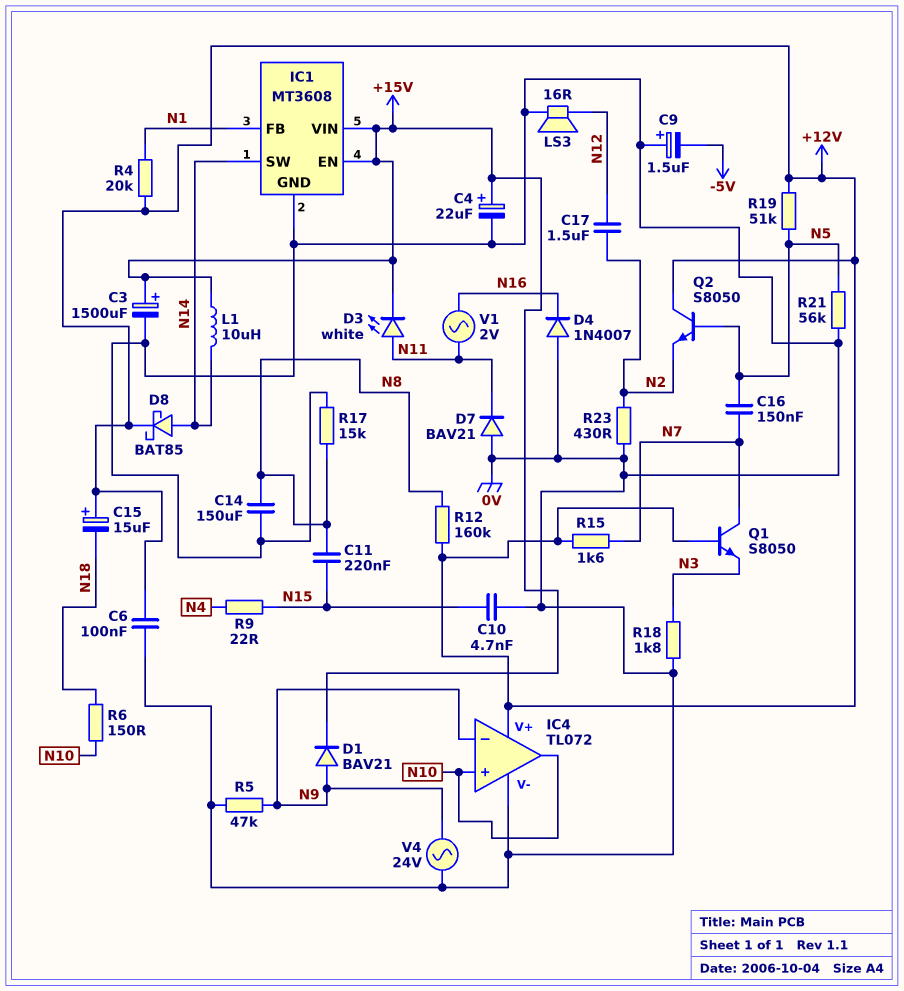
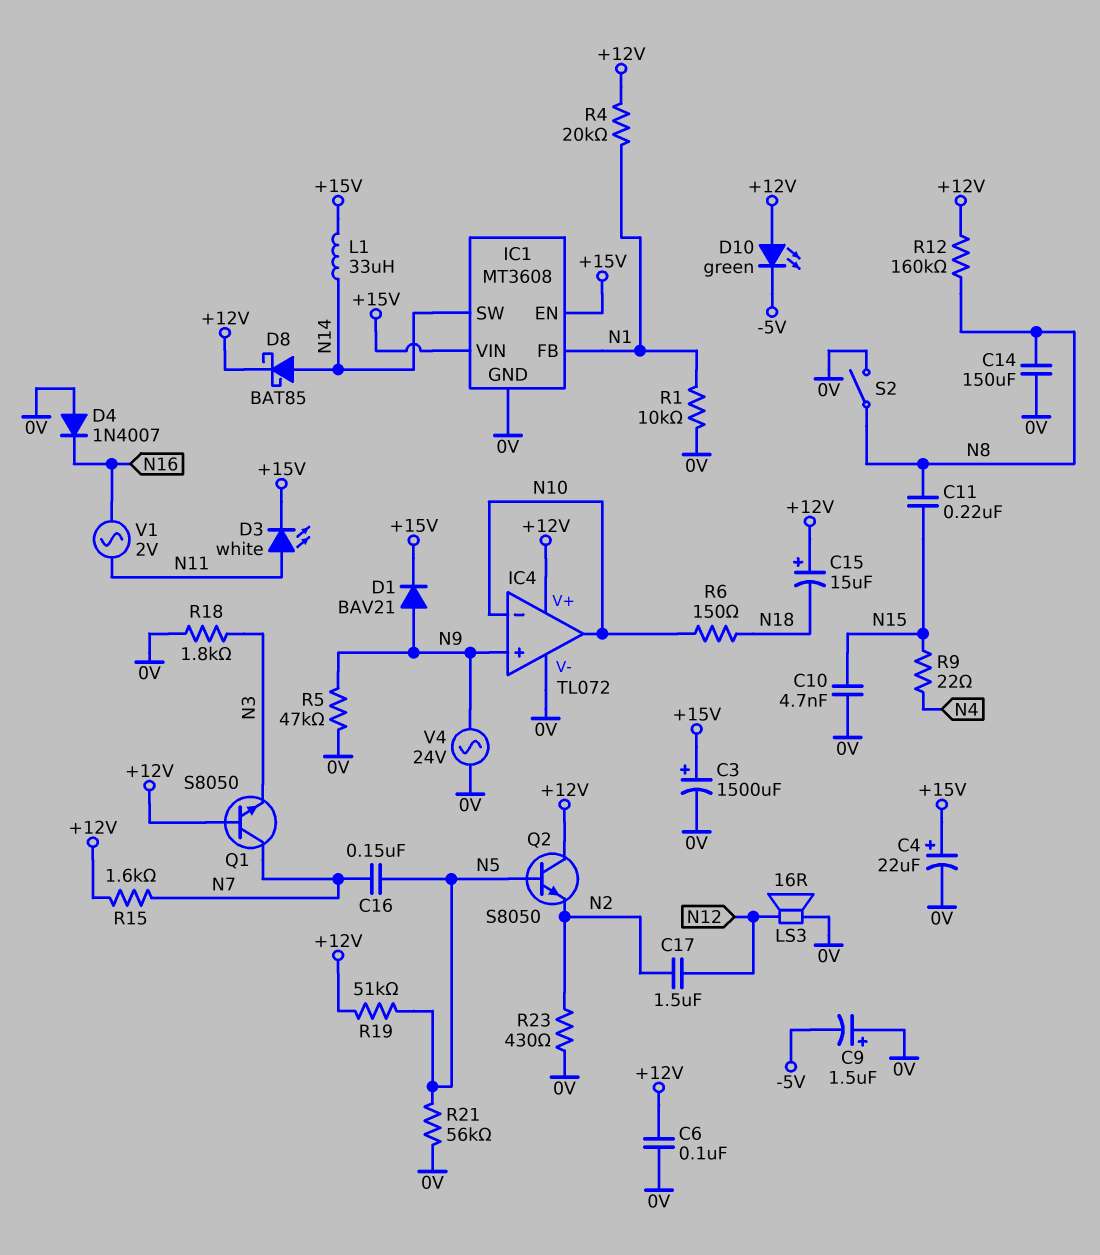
D7: diode BAV21 (A 0V, K N11) -> none
D10: none -> LED green (A +12V, K -5V)
IC4 pin in+: N10 -> N9
IC4 pin in-: N9 -> N10
L1: 10uH (+15V, N14) -> 33uH (+15V, N14)
R1: none -> 10k (0V, N1)
R17: 15k (0V, N8) -> none
S2: none -> switch (0V, N8)

